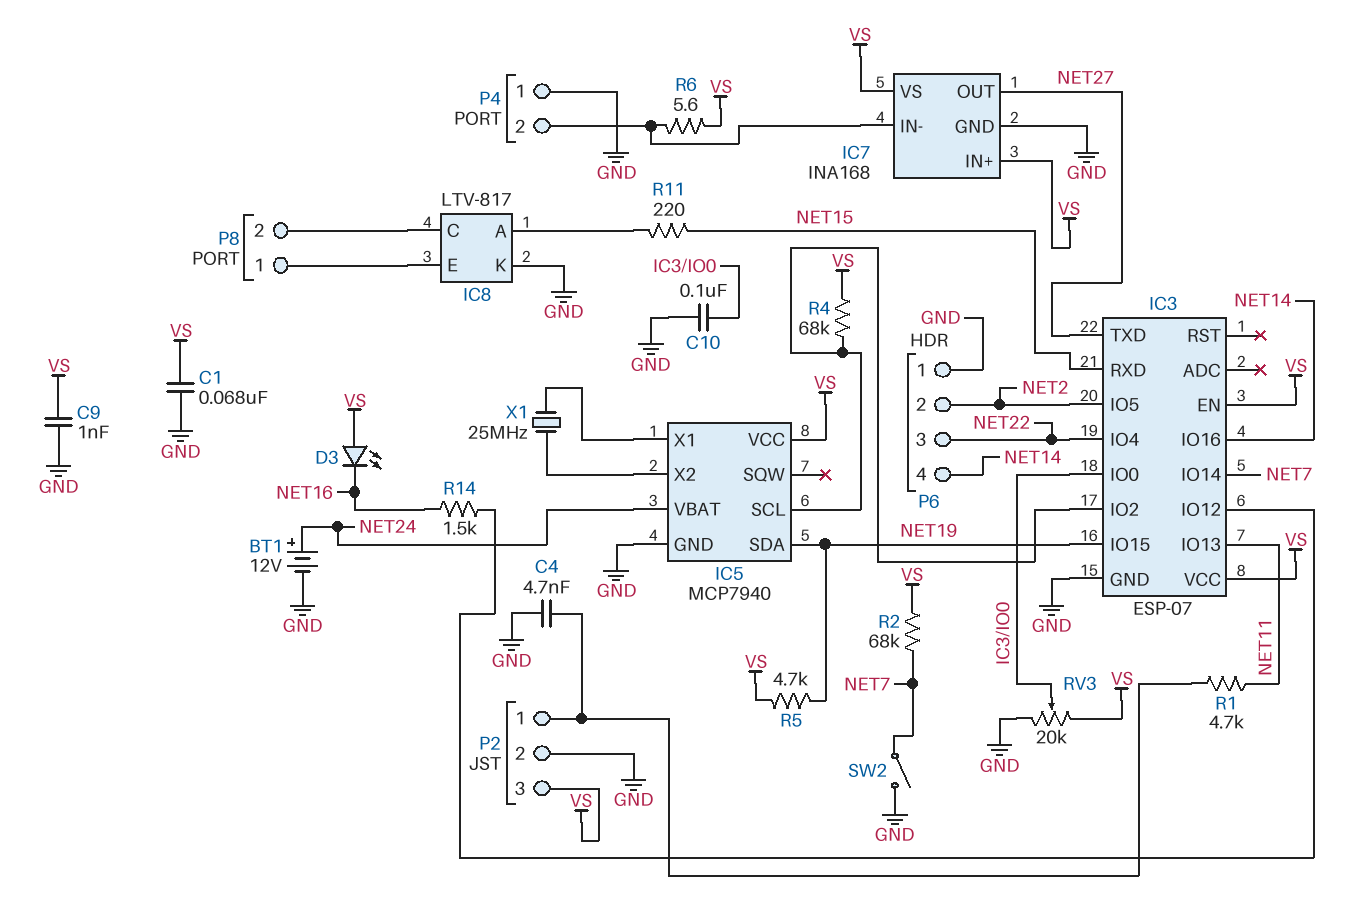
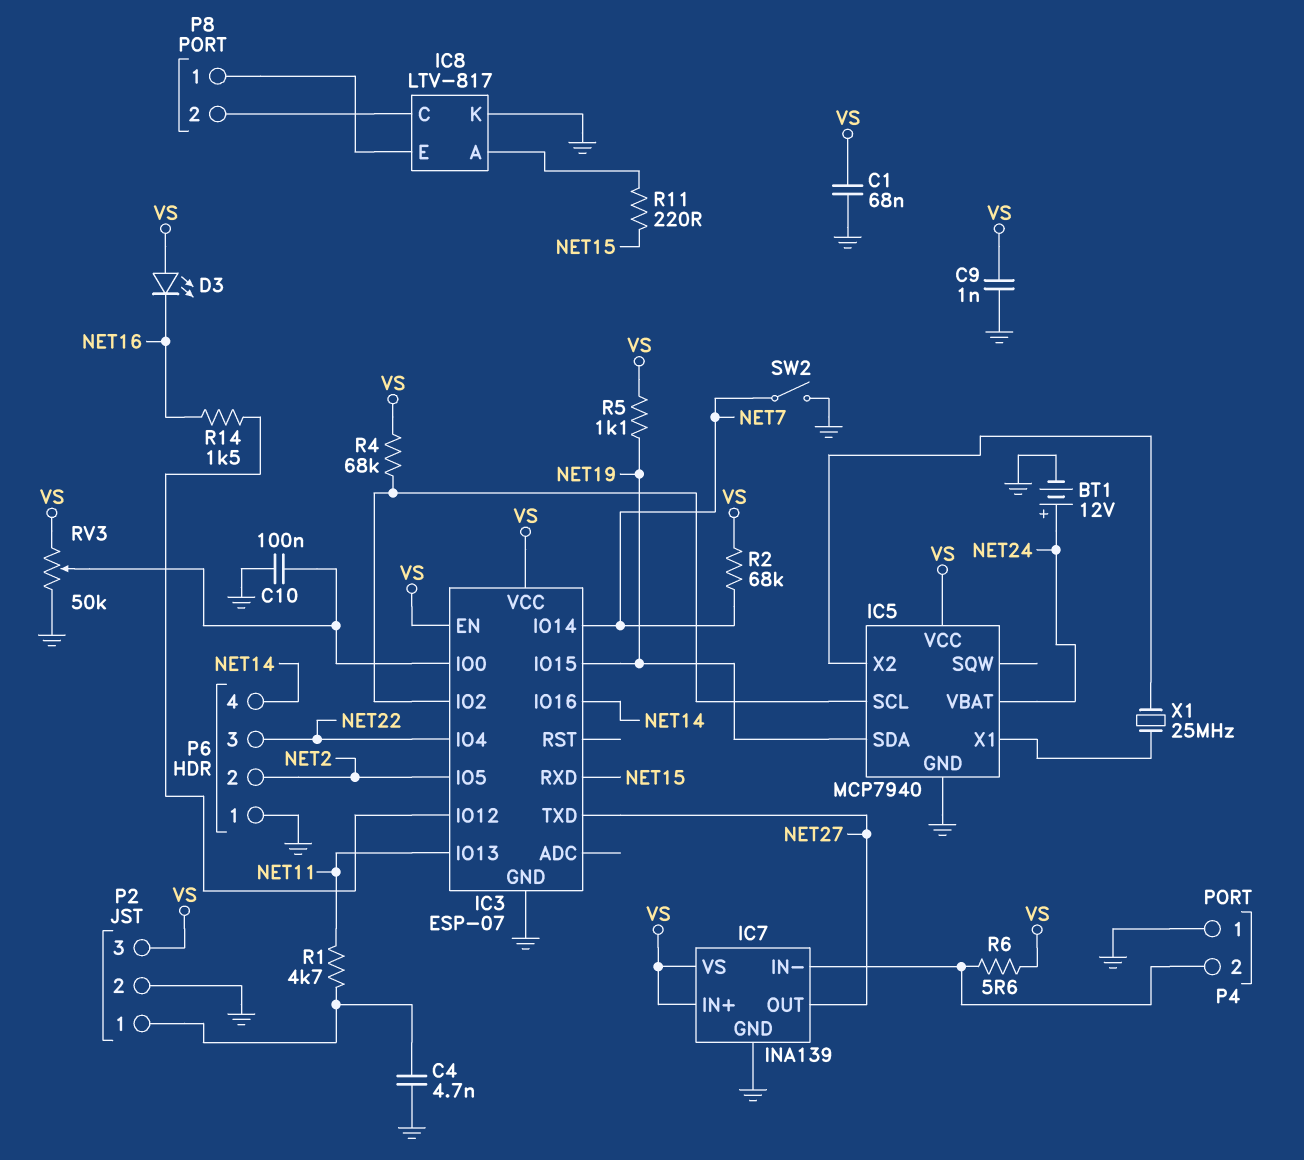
IC7: INA168 -> INA139
R5: 4.7k (NET19, VS) -> 1.1k (NET19, VS)
RV3: 20k (GND, VS, wiper IC3/IO0) -> 50k (GND, VS, wiper IC3/IO0)

